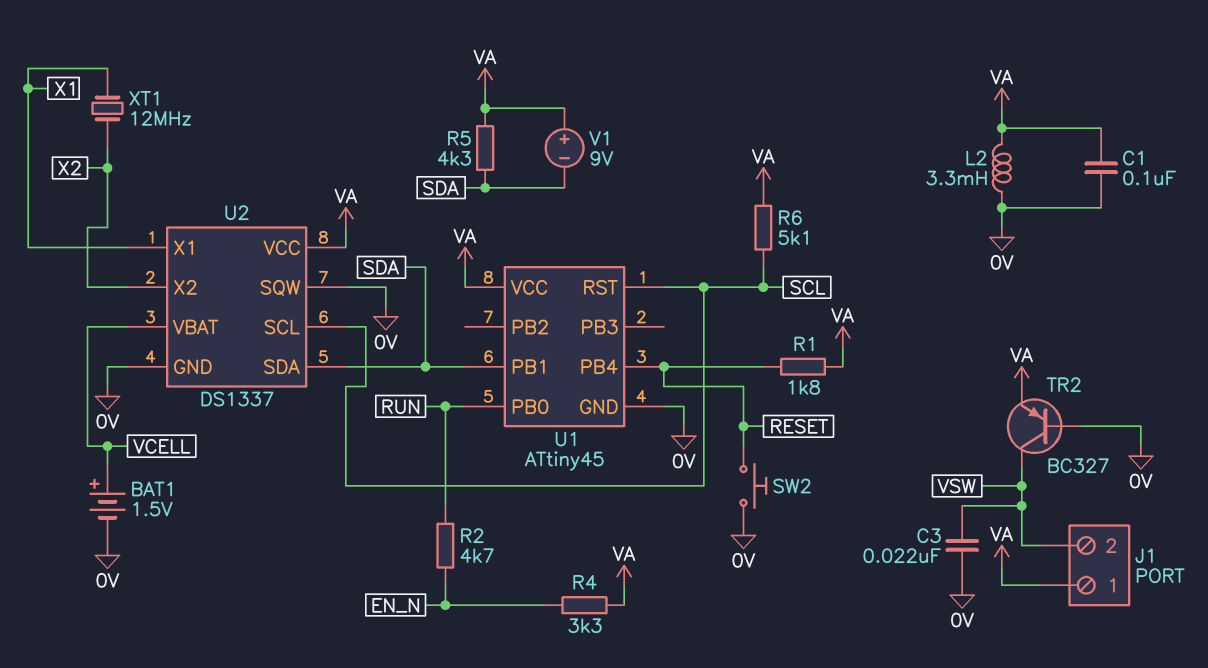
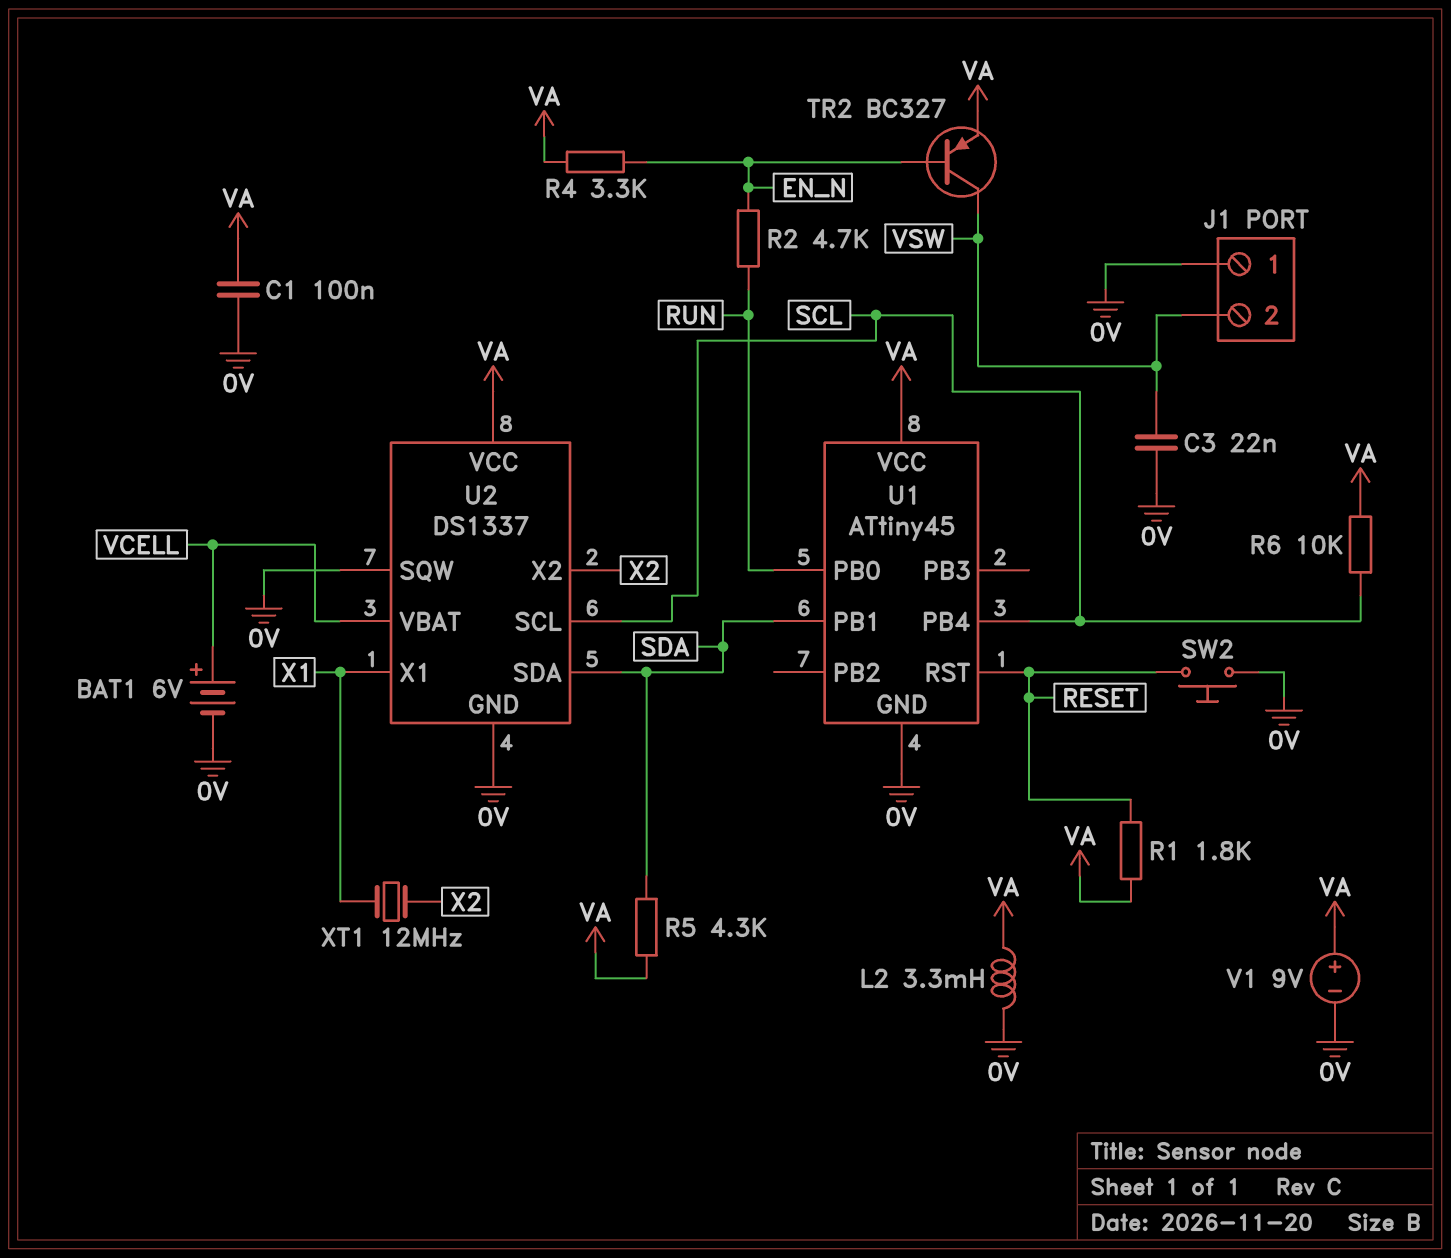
BAT1: 1.5V (plus VCELL, minus 0V) -> 6V (plus VCELL, minus 0V)
J1 pin 1: VA -> 0V
R6: 5.1k (SCL, VA) -> 10k (SCL, VA)
TR2: PNP BC327 (B 0V, C VSW, E VA) -> PNP BC327 (B EN_N, C VSW, E VA)
U1 pin PB4: RESET -> SCL
U1 pin RST: SCL -> RESET
V1: 9V (plus VA, minus SDA) -> 9V (plus VA, minus 0V)

